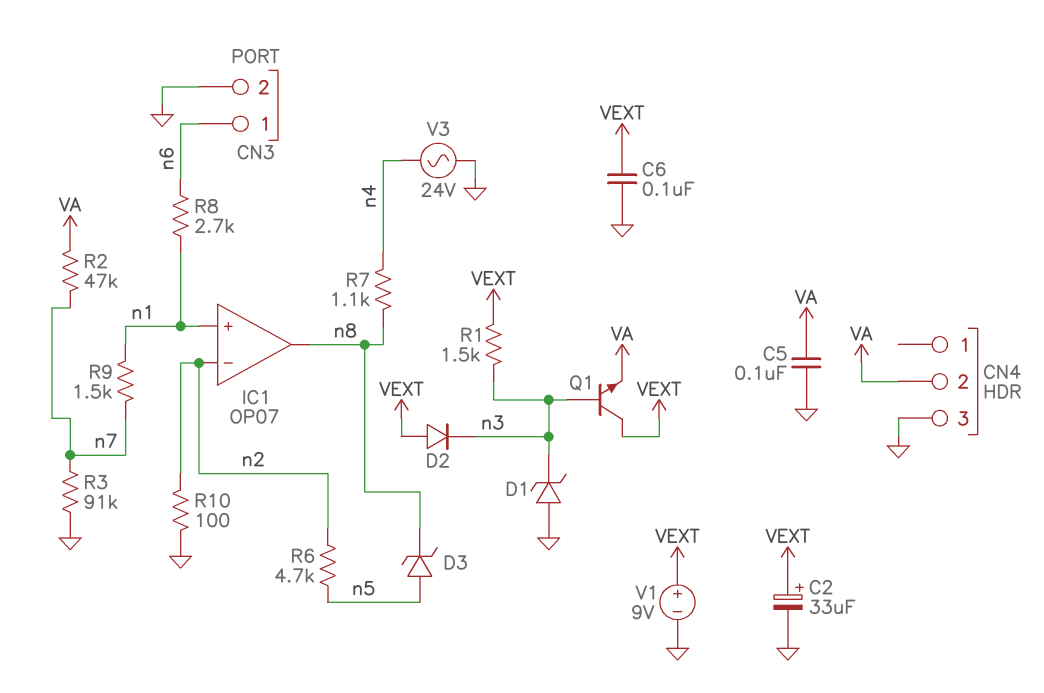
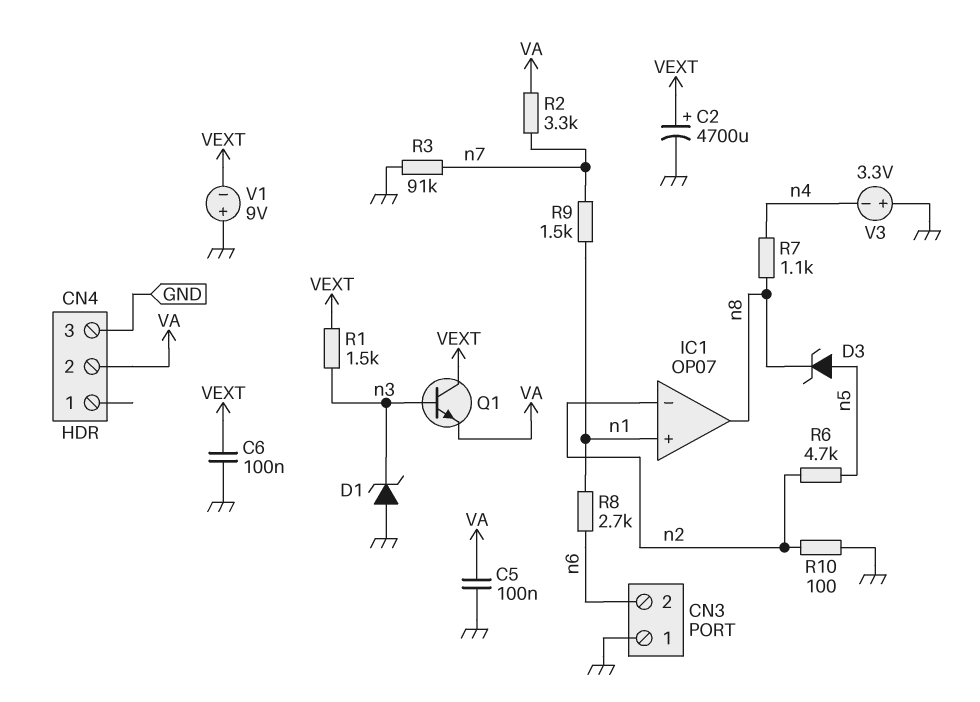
C2: 33uF (plus VEXT, minus GND) -> 4700uF (plus VEXT, minus GND)
CN3 pin 1: n6 -> GND
CN3 pin 2: GND -> n6
D2: diode (A VEXT, K n3) -> none
R2: 47k (VA, n7) -> 3.3k (VA, n7)
V1: 9V (plus VEXT, minus GND) -> 9V (plus GND, minus VEXT)
V3: AC 24V (GND, n4) -> 3.3V (plus GND, minus n4)

